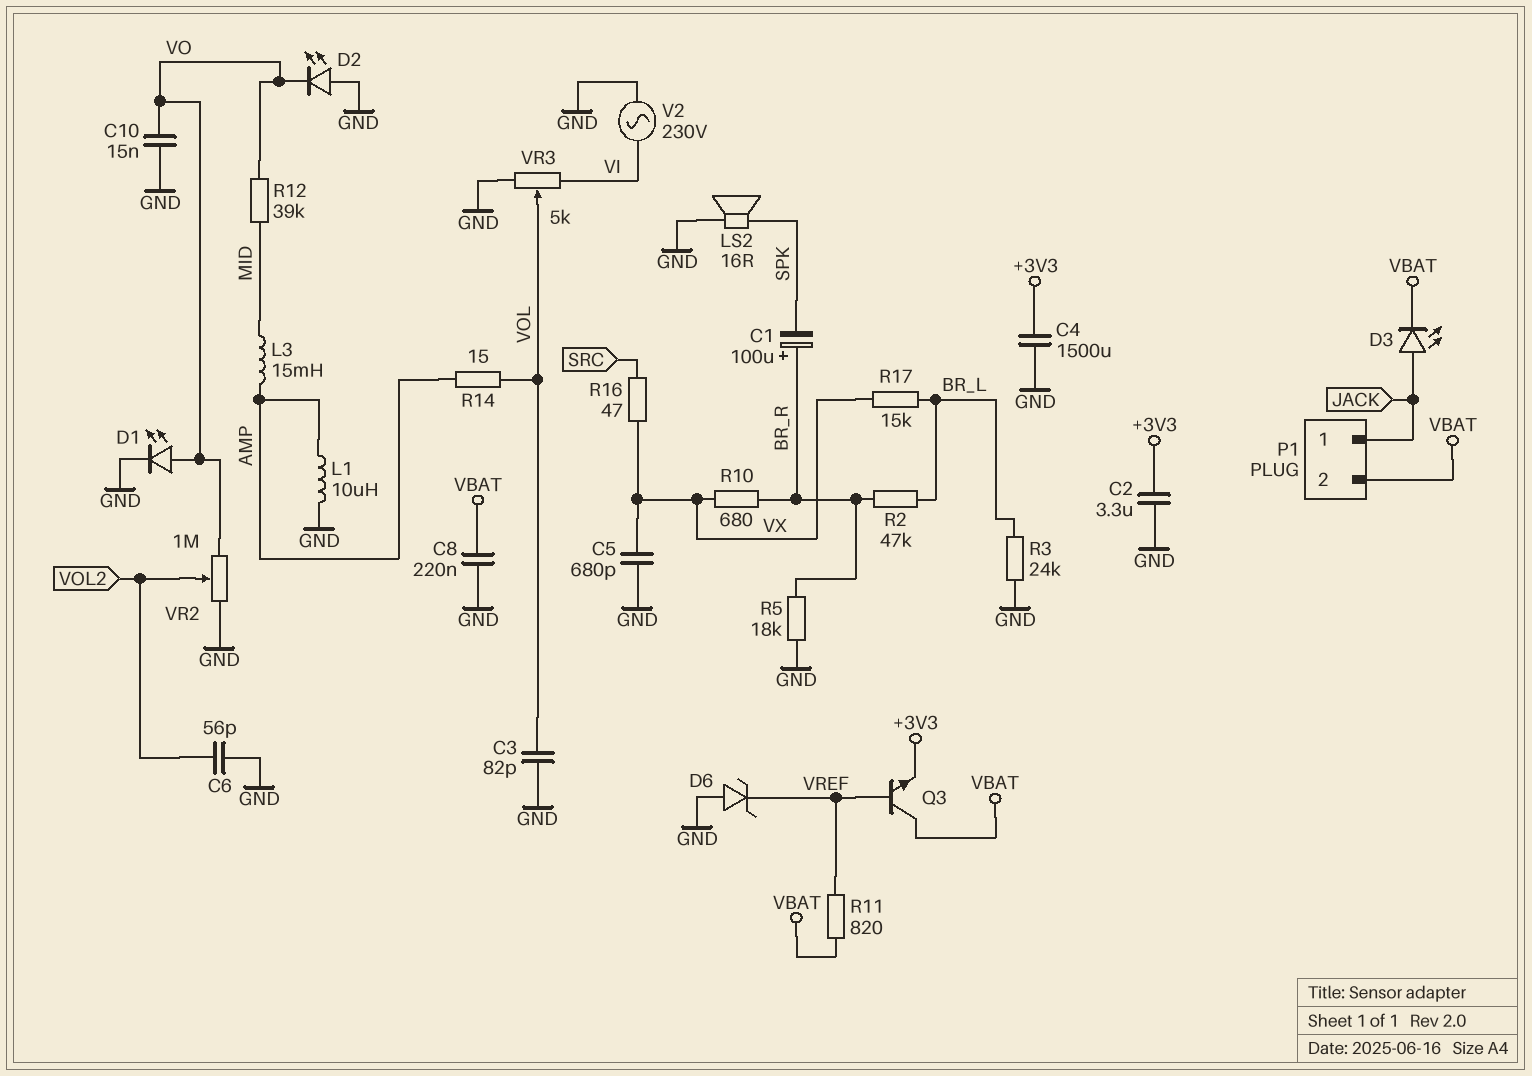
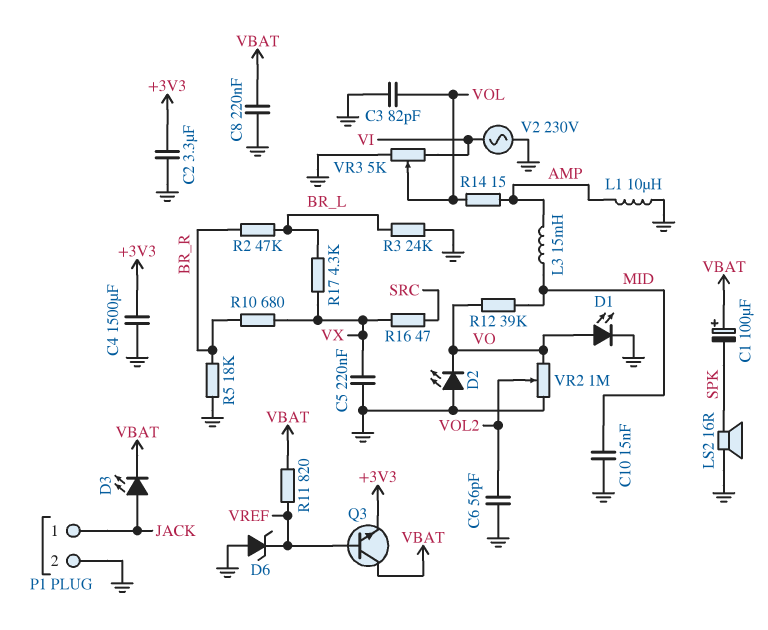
C1: 100uF (plus BR_R, minus SPK) -> 100uF (plus VBAT, minus SPK)
C5: 680pF (GND, VX) -> 220nF (GND, VX)
C10: 15nF (GND, VO) -> 15nF (GND, MID)
P1 pin 2: VBAT -> GND
R17: 15k (BR_L, VX) -> 4.3k (BR_L, VX)

